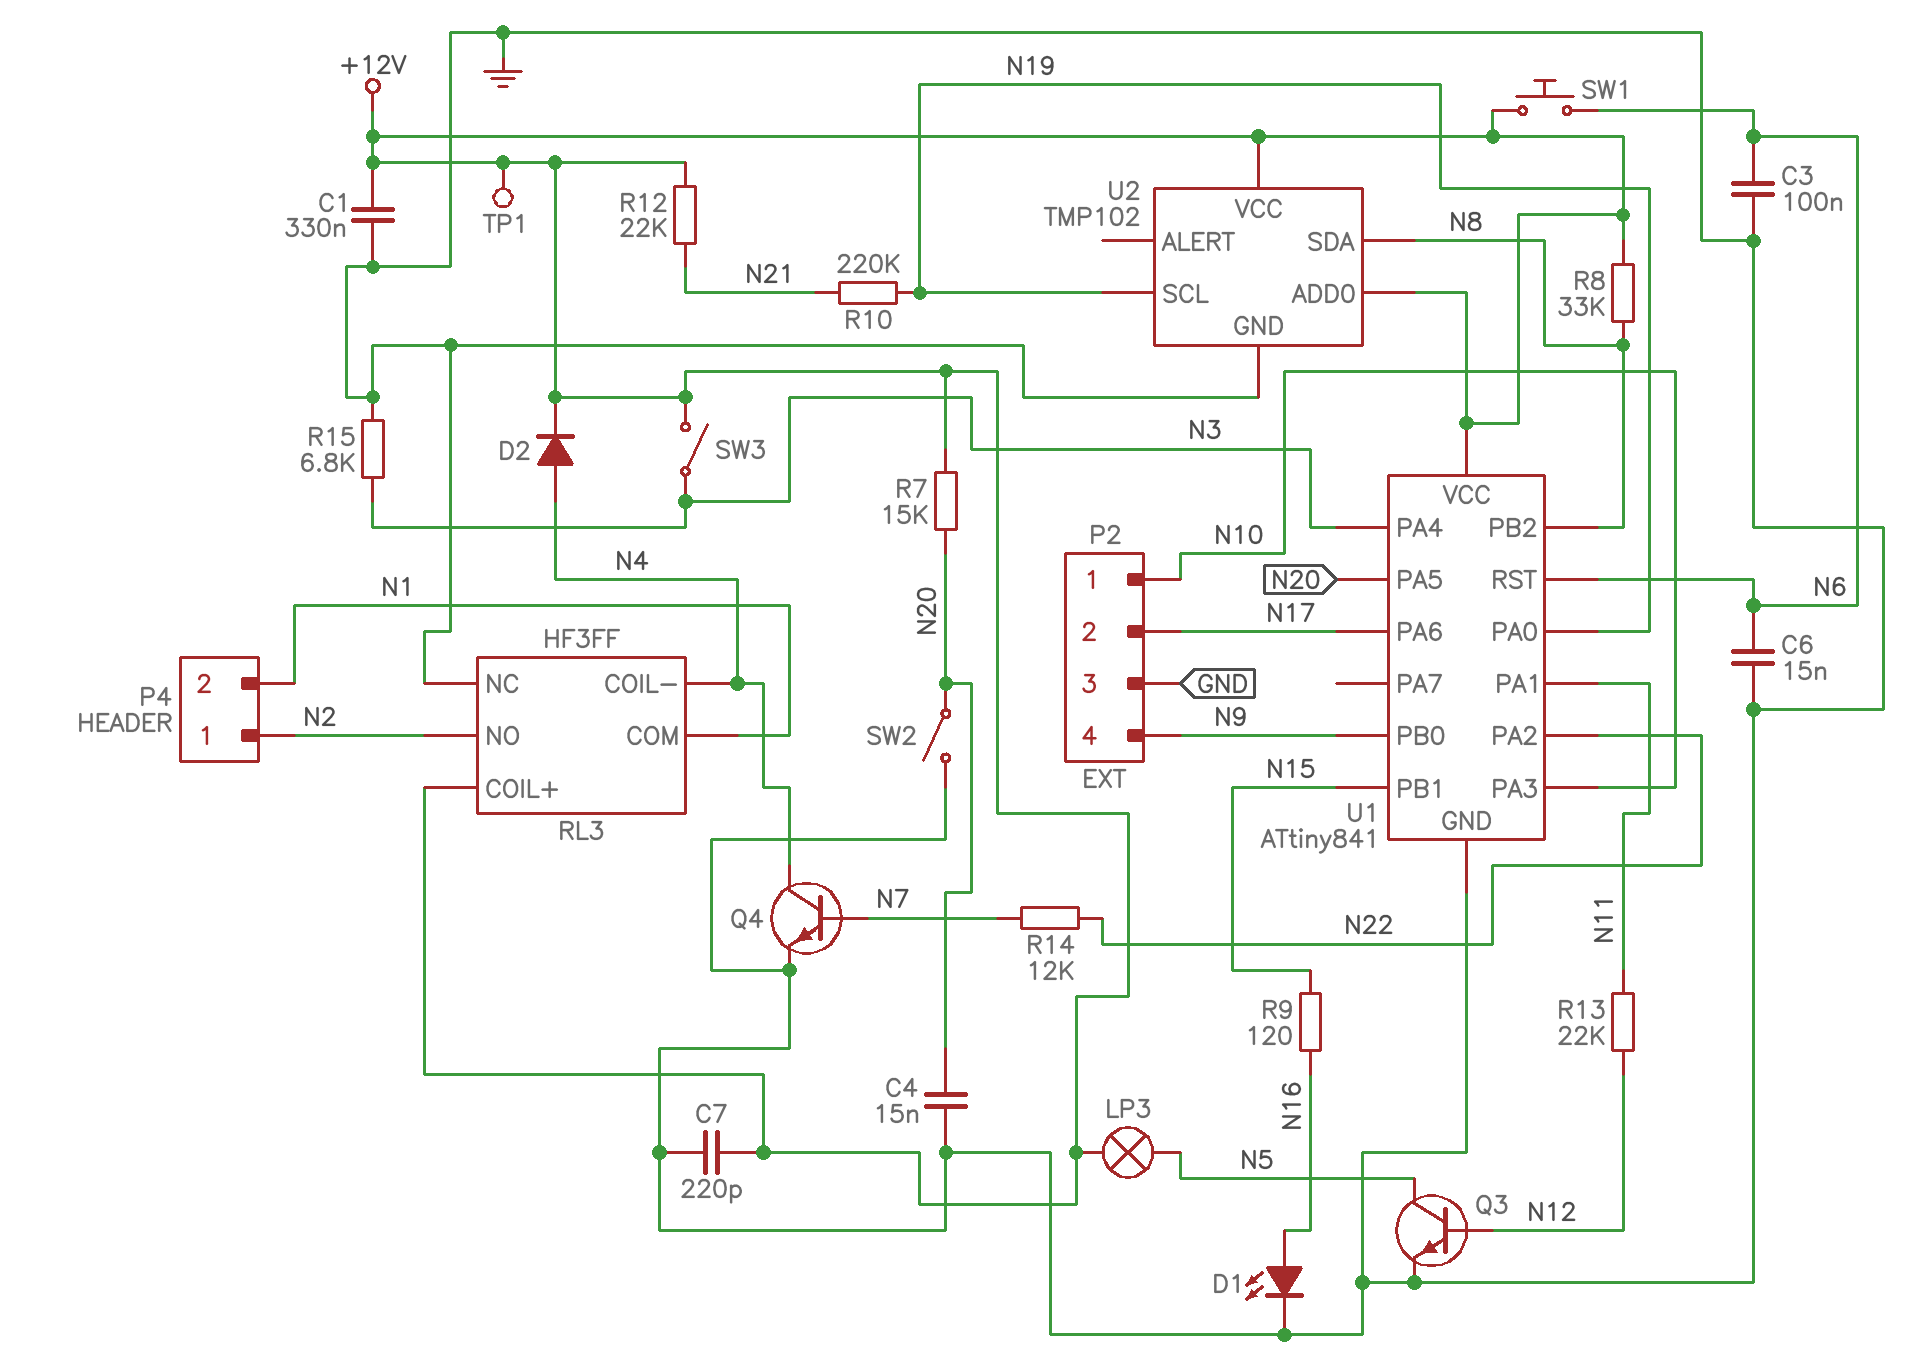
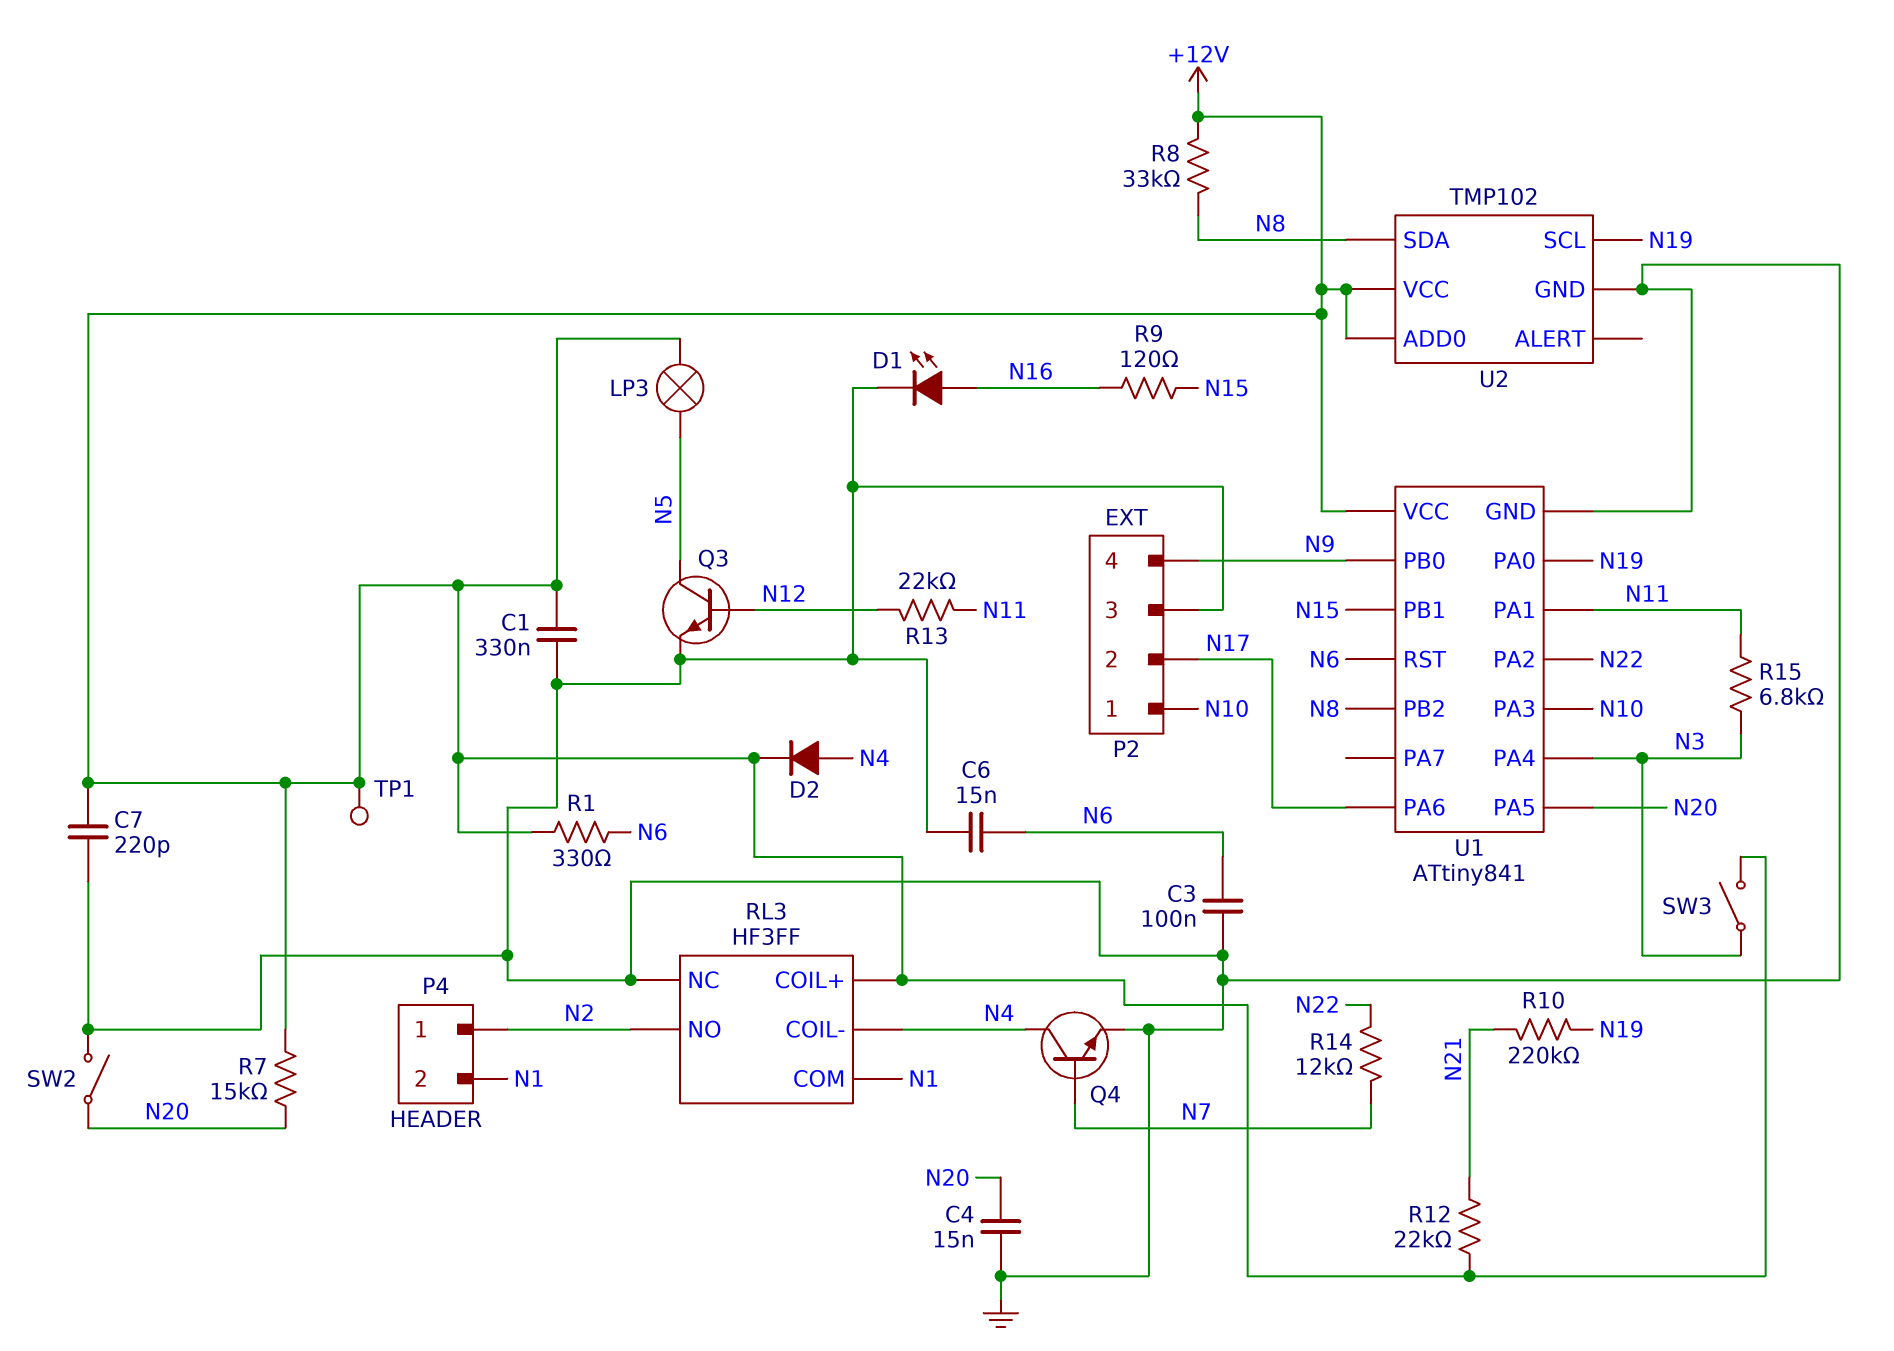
R1: none -> 330 (+12V, N6)
R15: 6.8k (GND, N3) -> 6.8k (N3, N11)
SW1: button (+12V, N6) -> none

